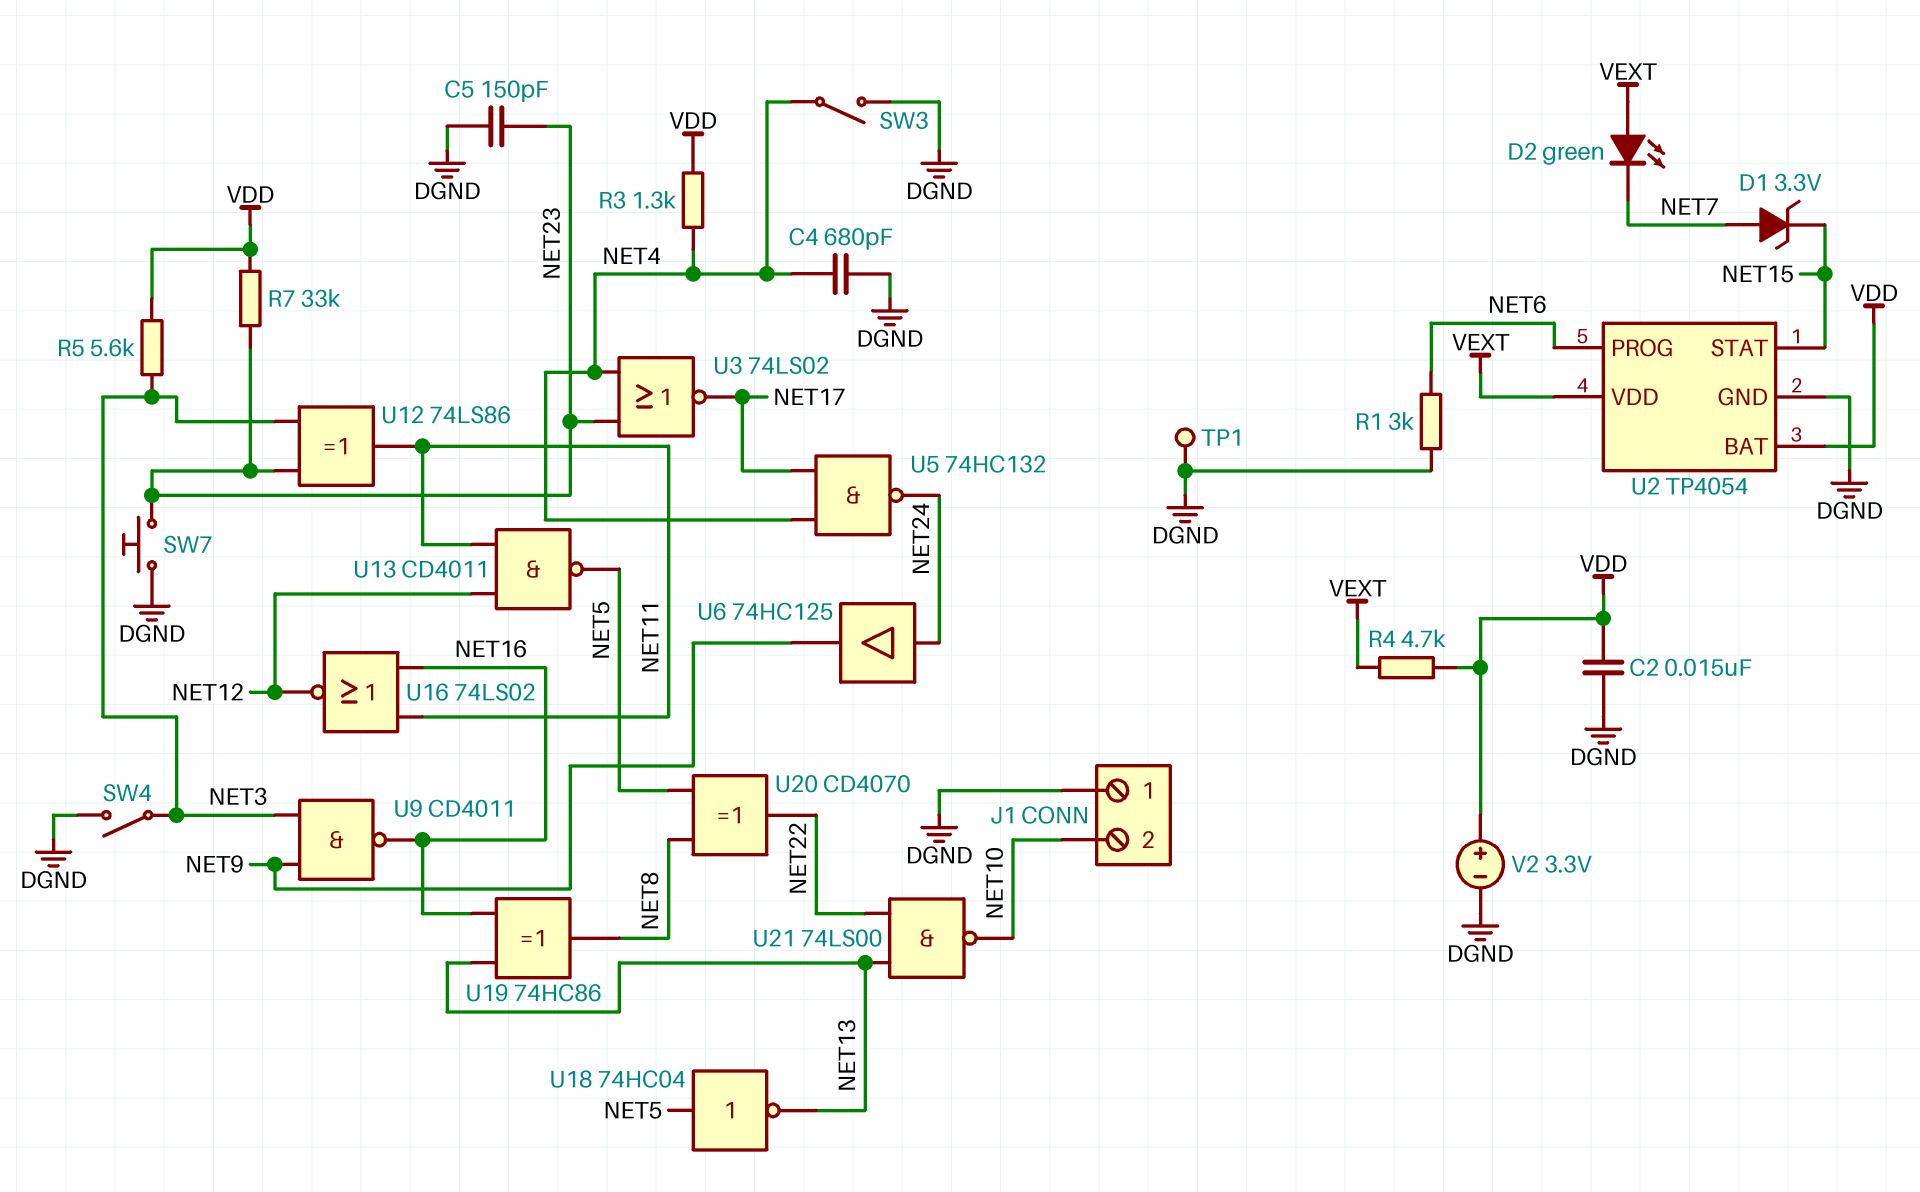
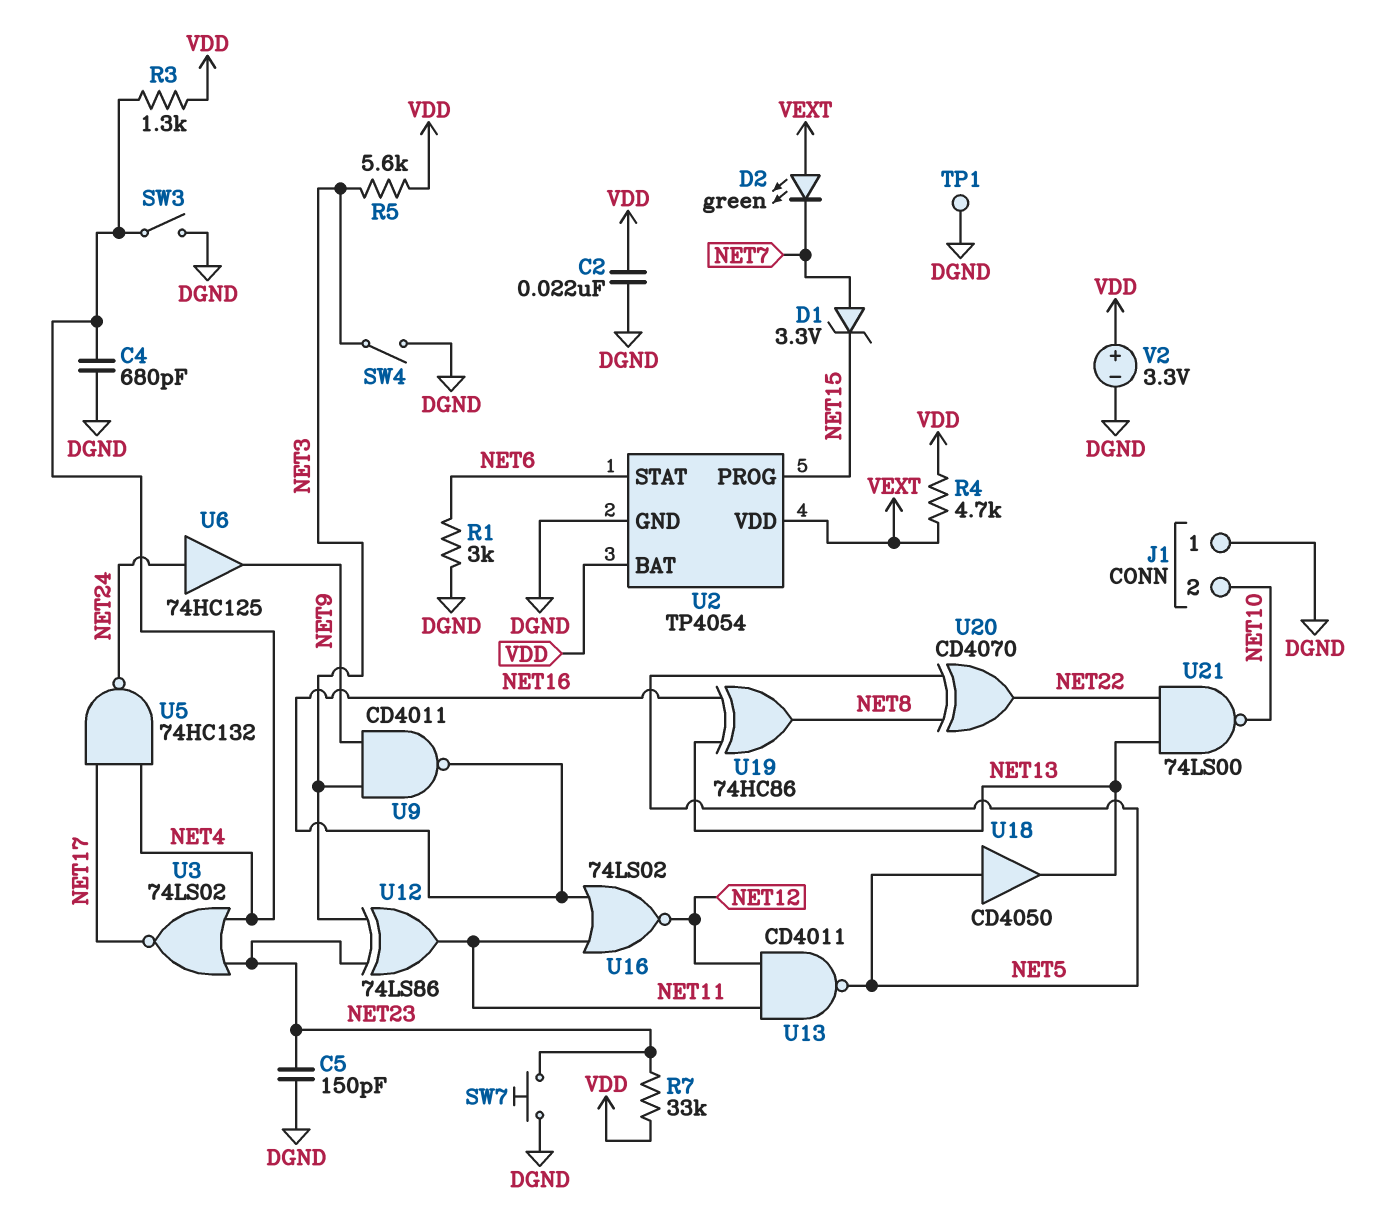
C2: 15nF (DGND, VDD) -> 22nF (DGND, VDD)
U2 pin PROG: NET6 -> NET15
U2 pin STAT: NET15 -> NET6
U18: NOT 74HC04 (in NET5, out NET13) -> buffer CD4050 (in NET5, out NET13)

